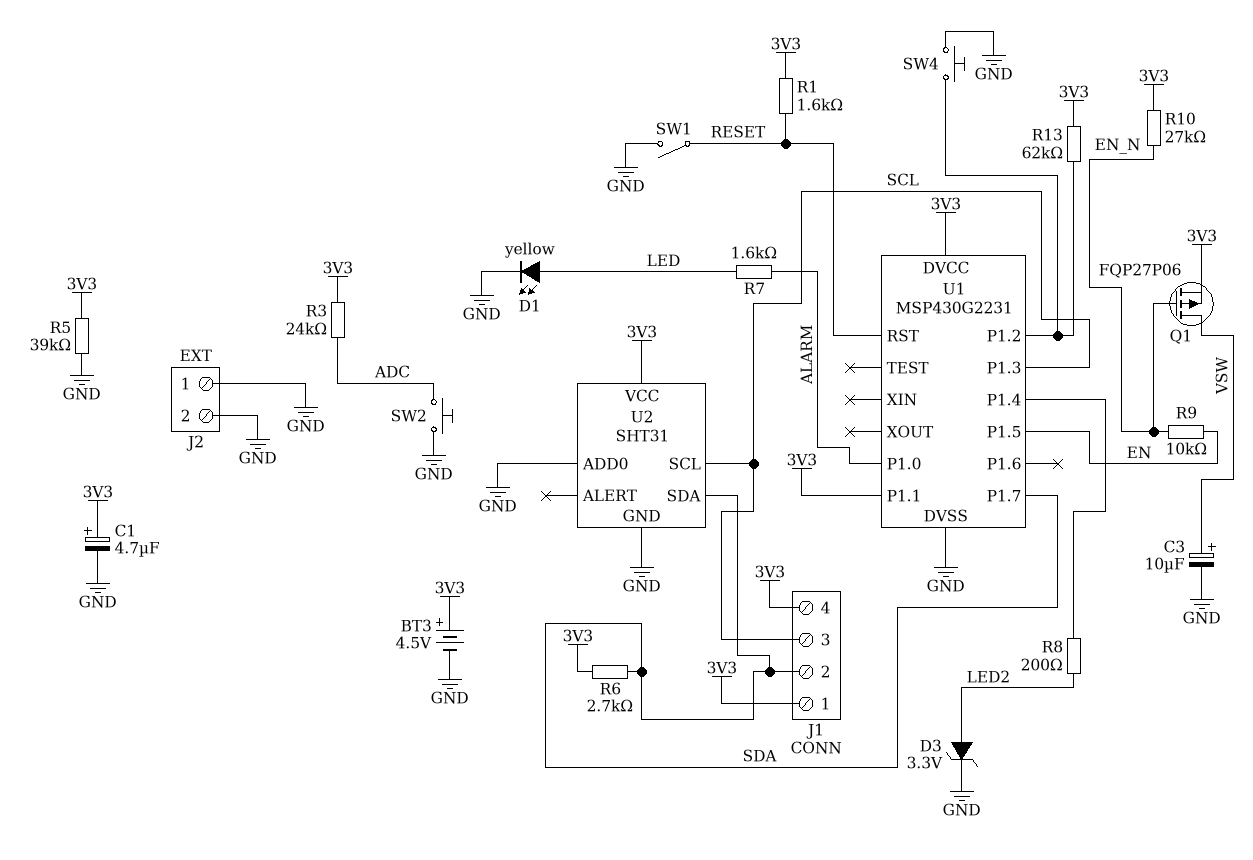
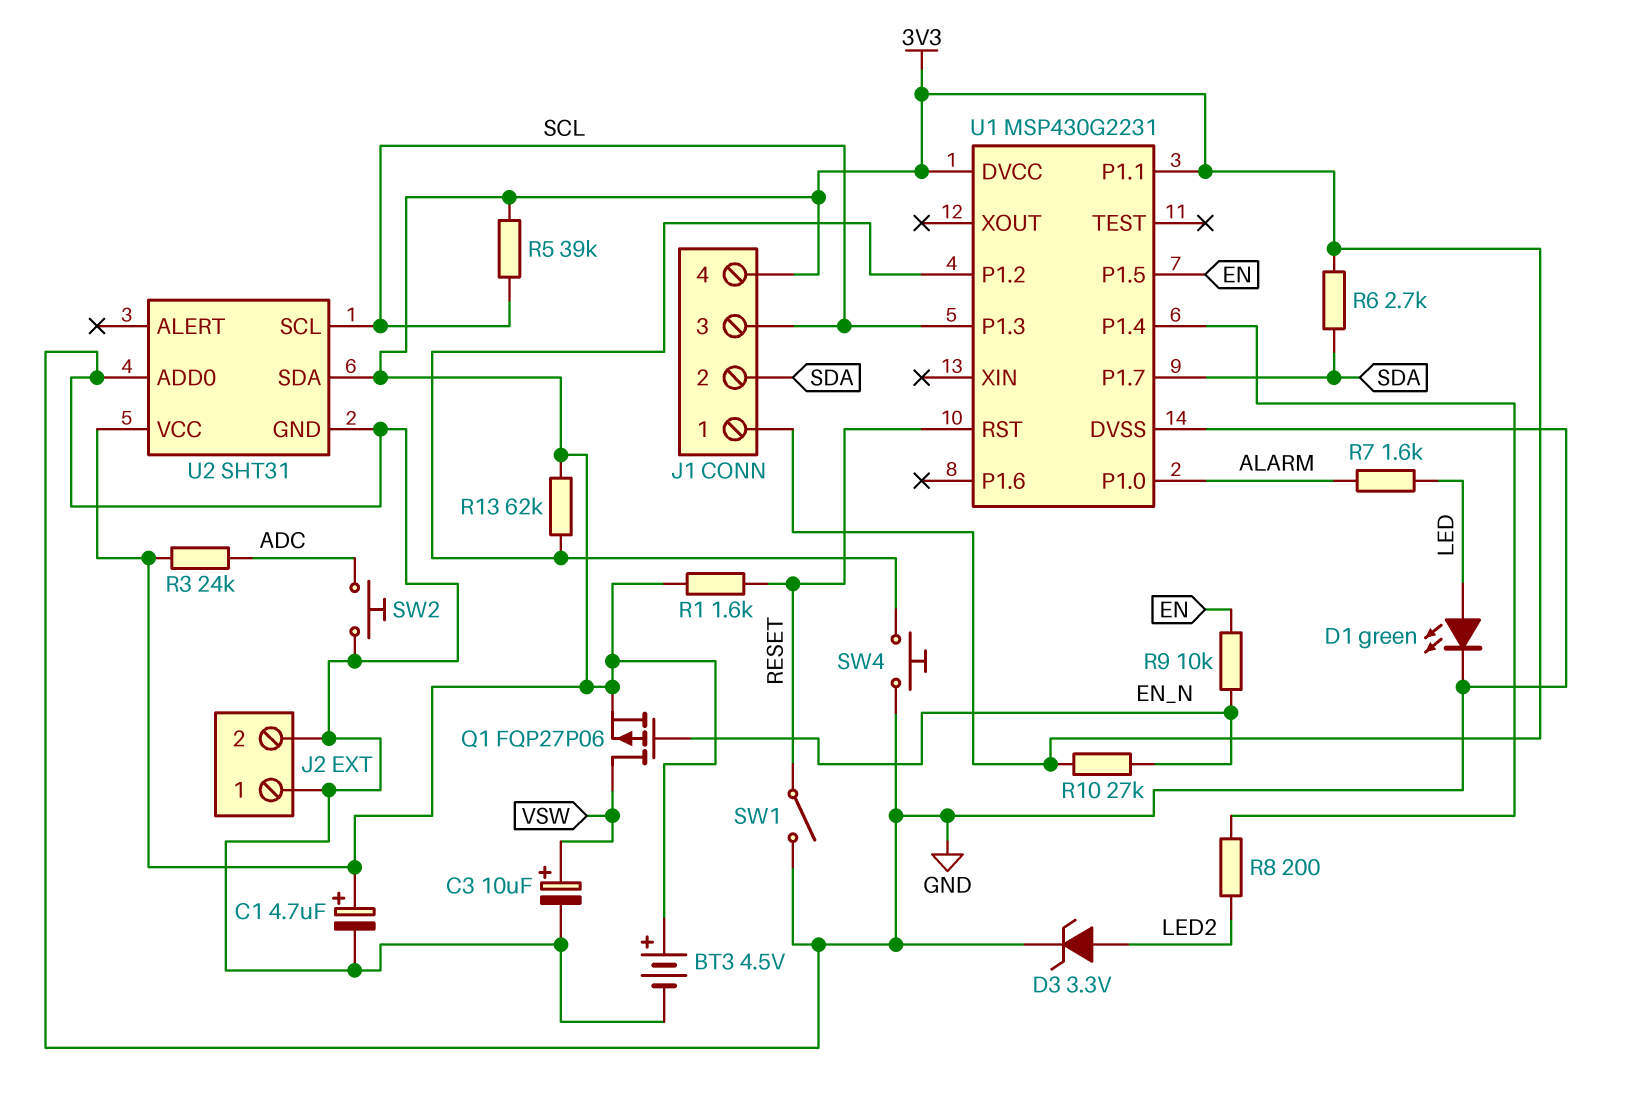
D1: LED yellow (A LED, K GND) -> LED green (A LED, K GND)
R5: 39k (3V3, GND) -> 39k (3V3, SCL)
U2 pin SDA: SDA -> 3V3

